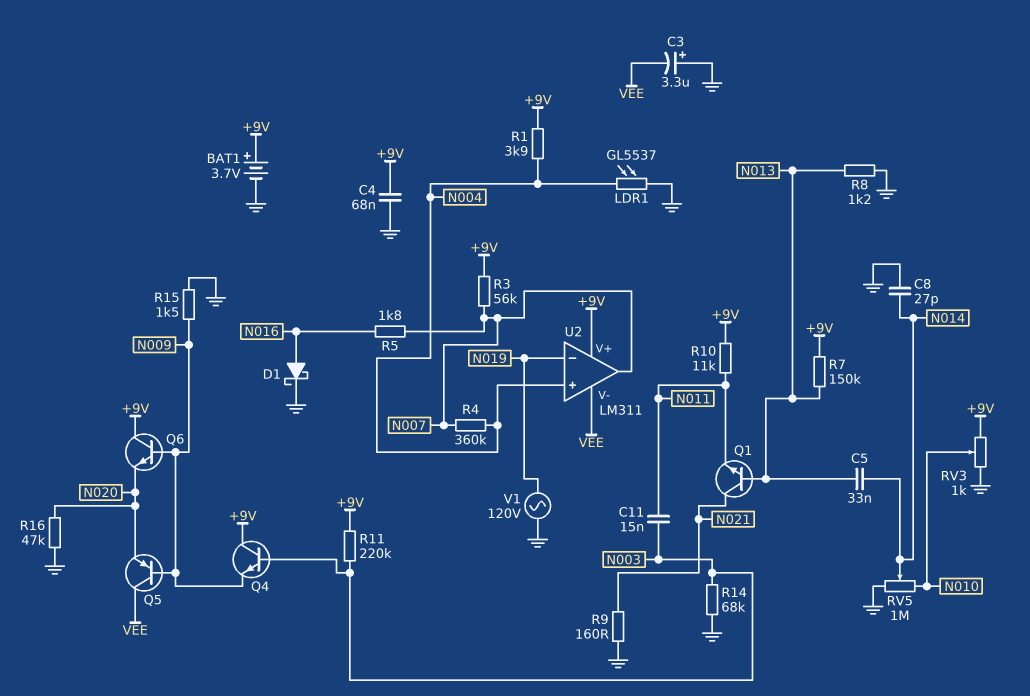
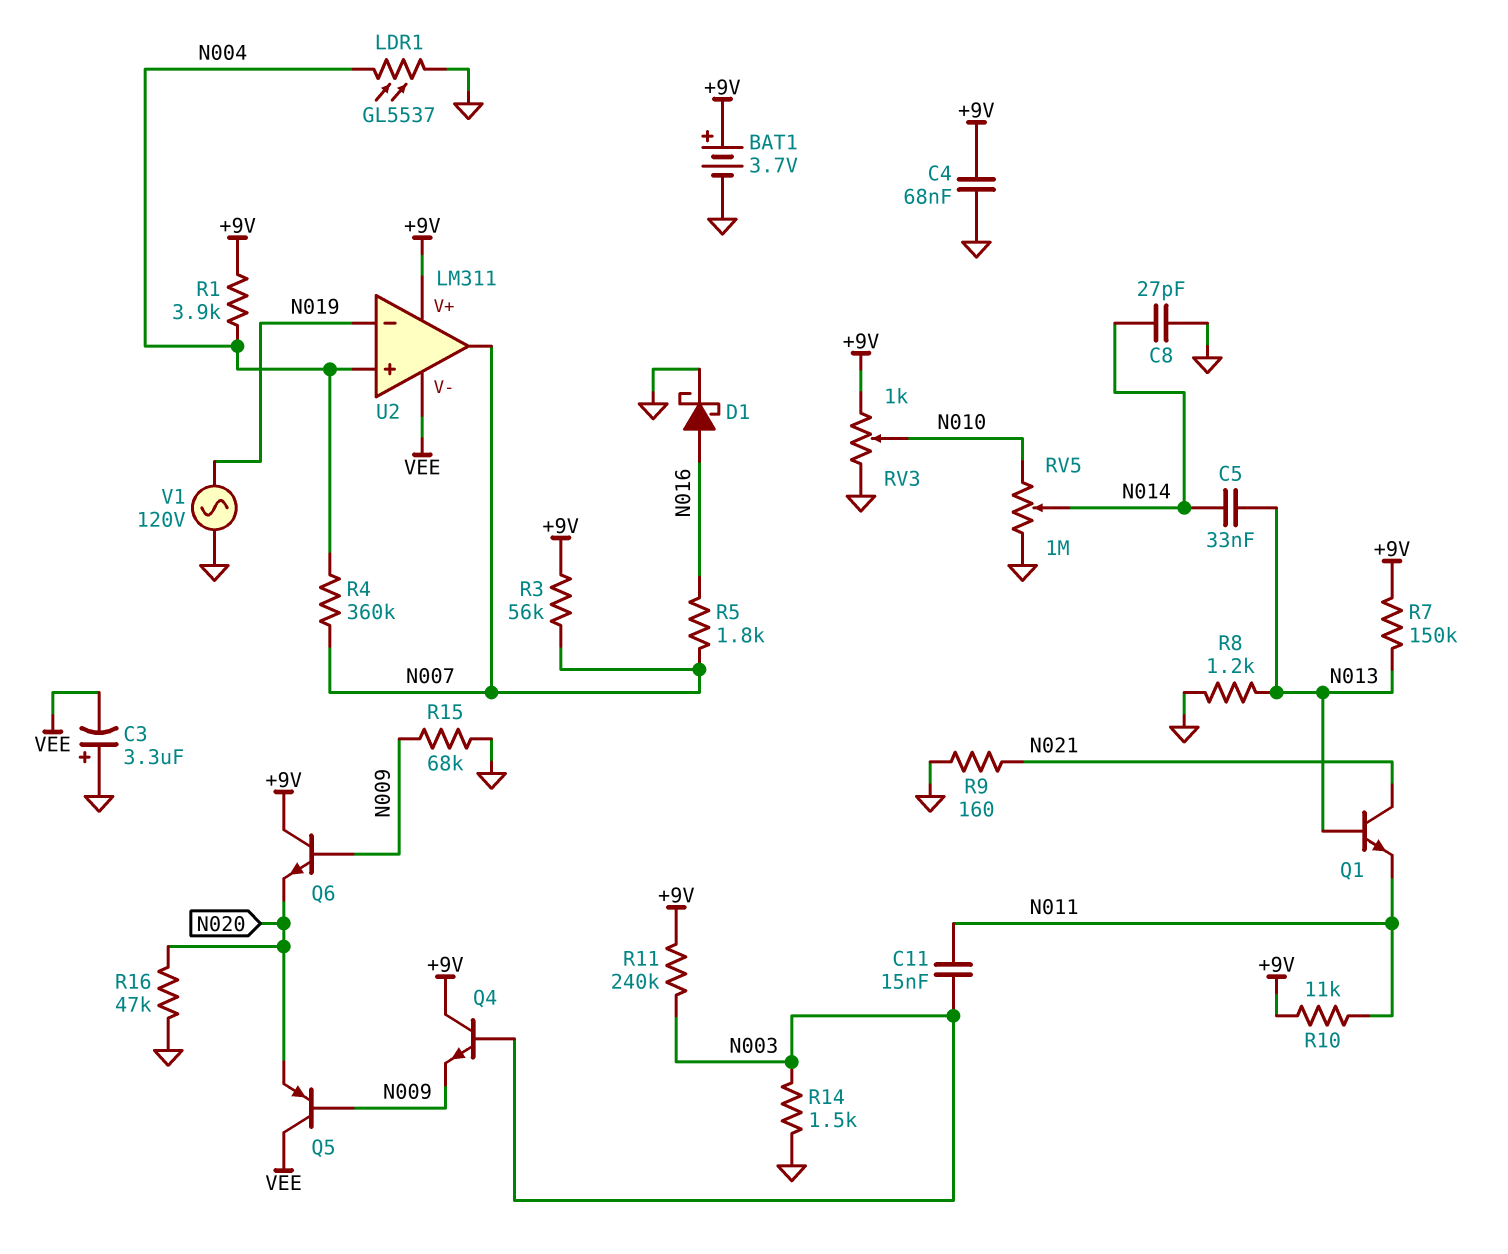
R11: 220k (+9V, N003) -> 240k (+9V, N003)
R14: 68k (GND, N003) -> 1.5k (GND, N003)
R15: 1.5k (GND, N009) -> 68k (GND, N009)

